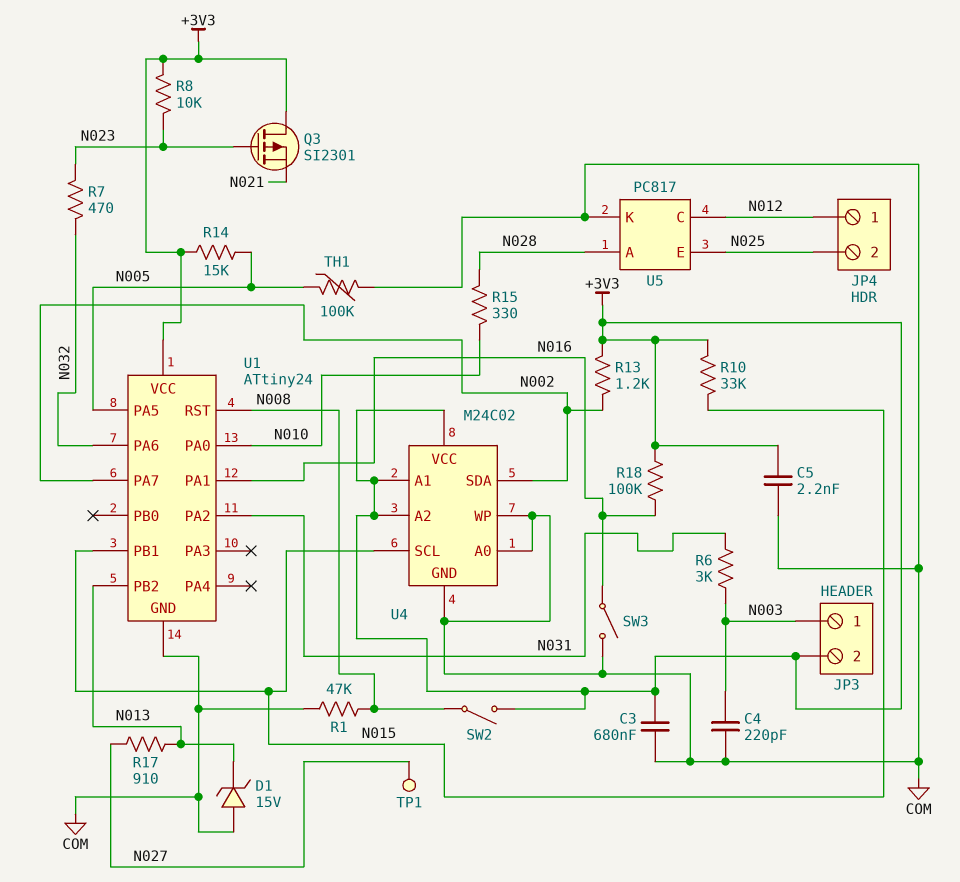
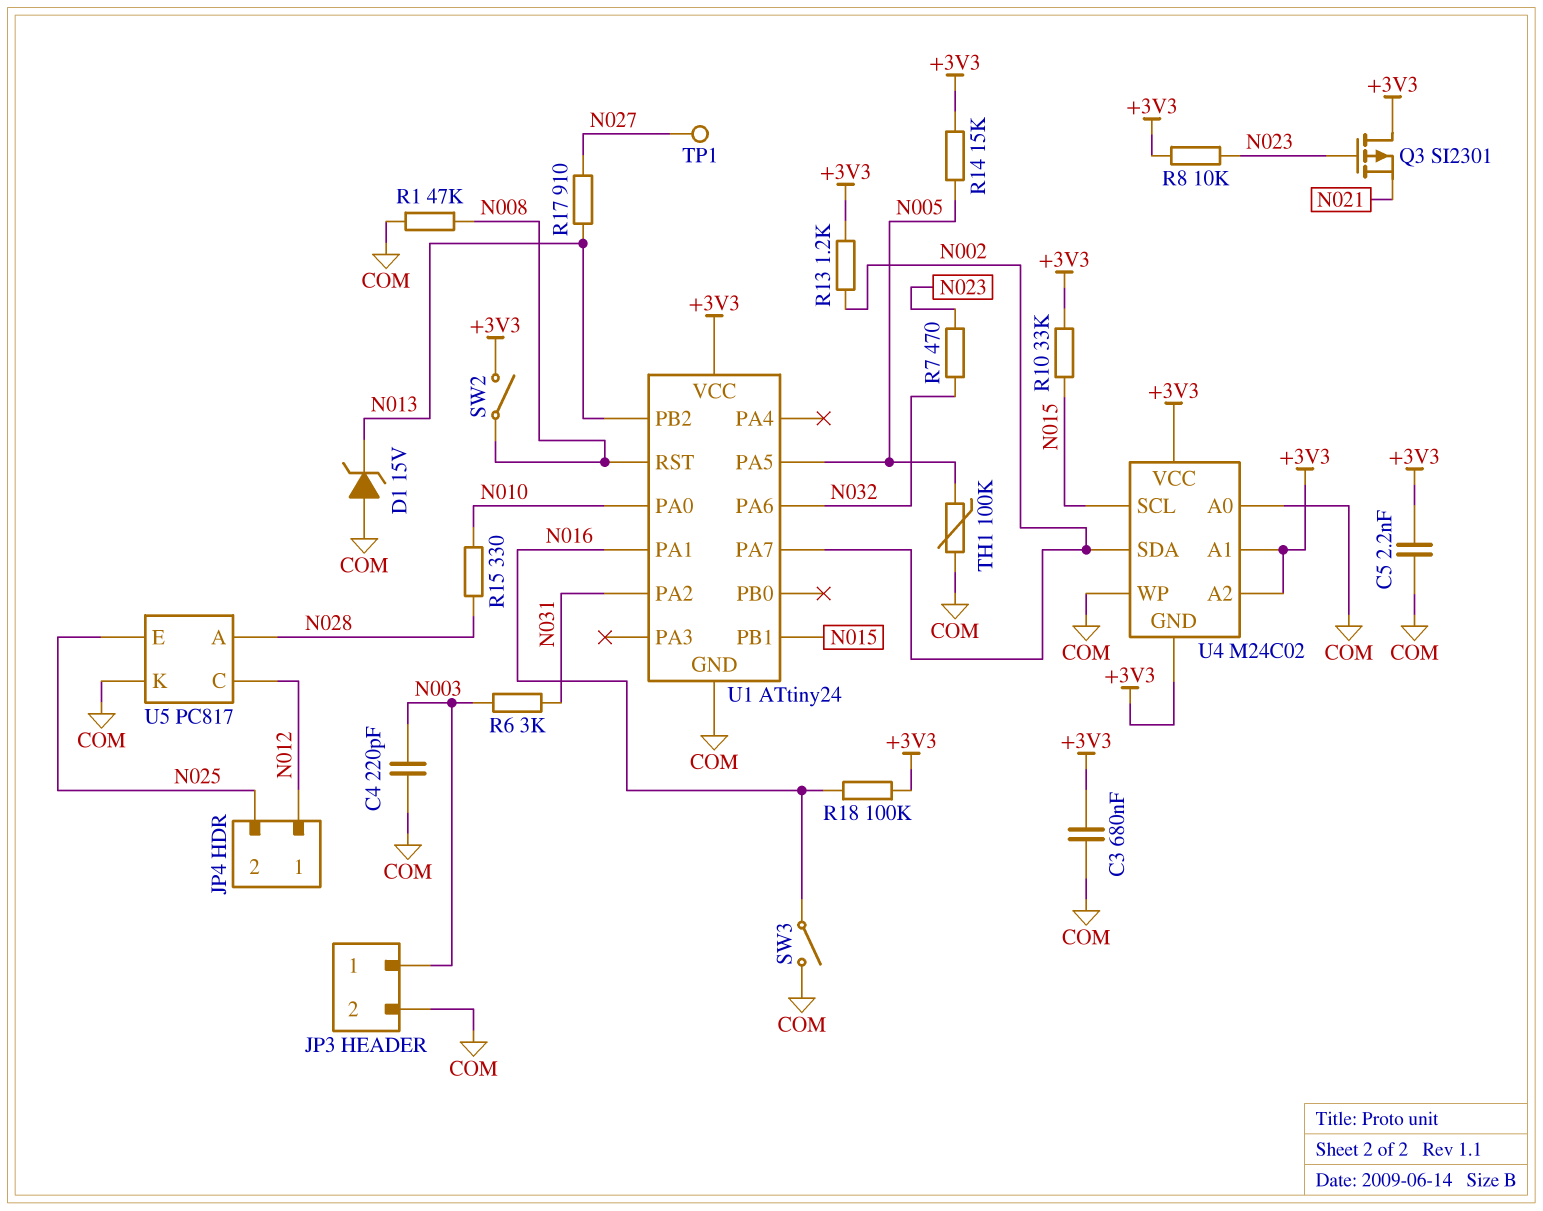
JP3 pin 2: +3V3 -> COM
U4 pin GND: COM -> +3V3

